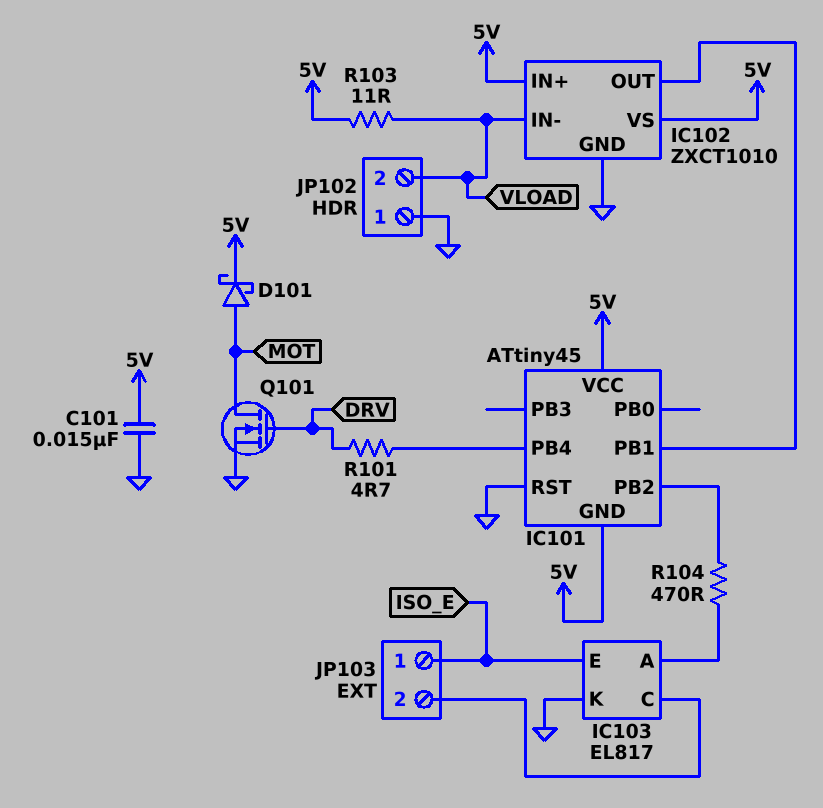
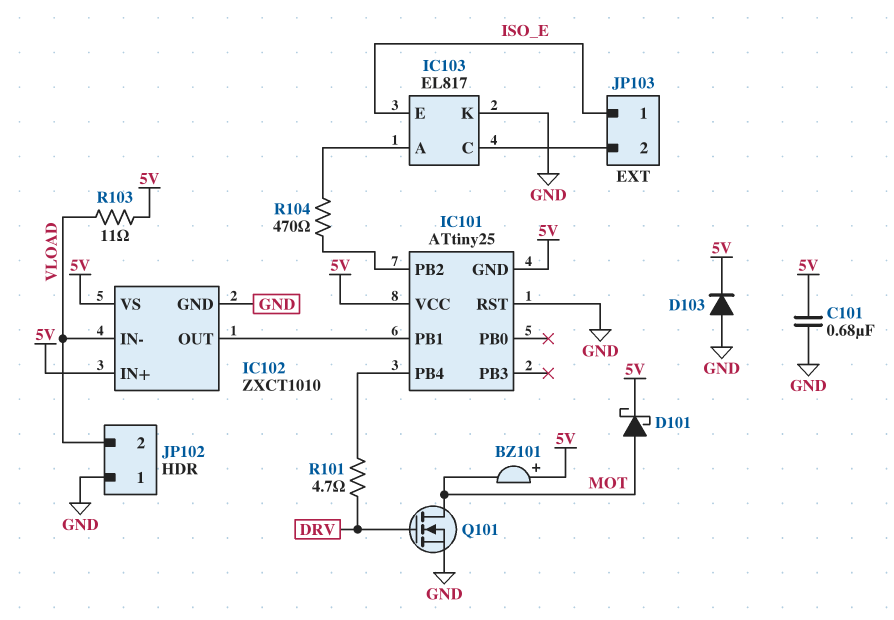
BZ101: none -> buzzer (plus 5V, minus MOT)
C101: 15nF (5V, GND) -> 680nF (5V, GND)
D103: none -> diode (A GND, K 5V)
IC101: ATtiny45 -> ATtiny25

